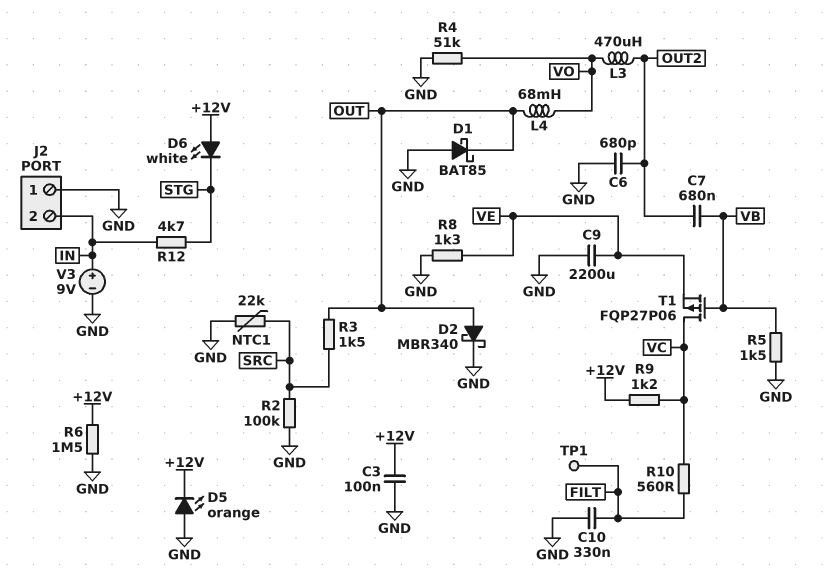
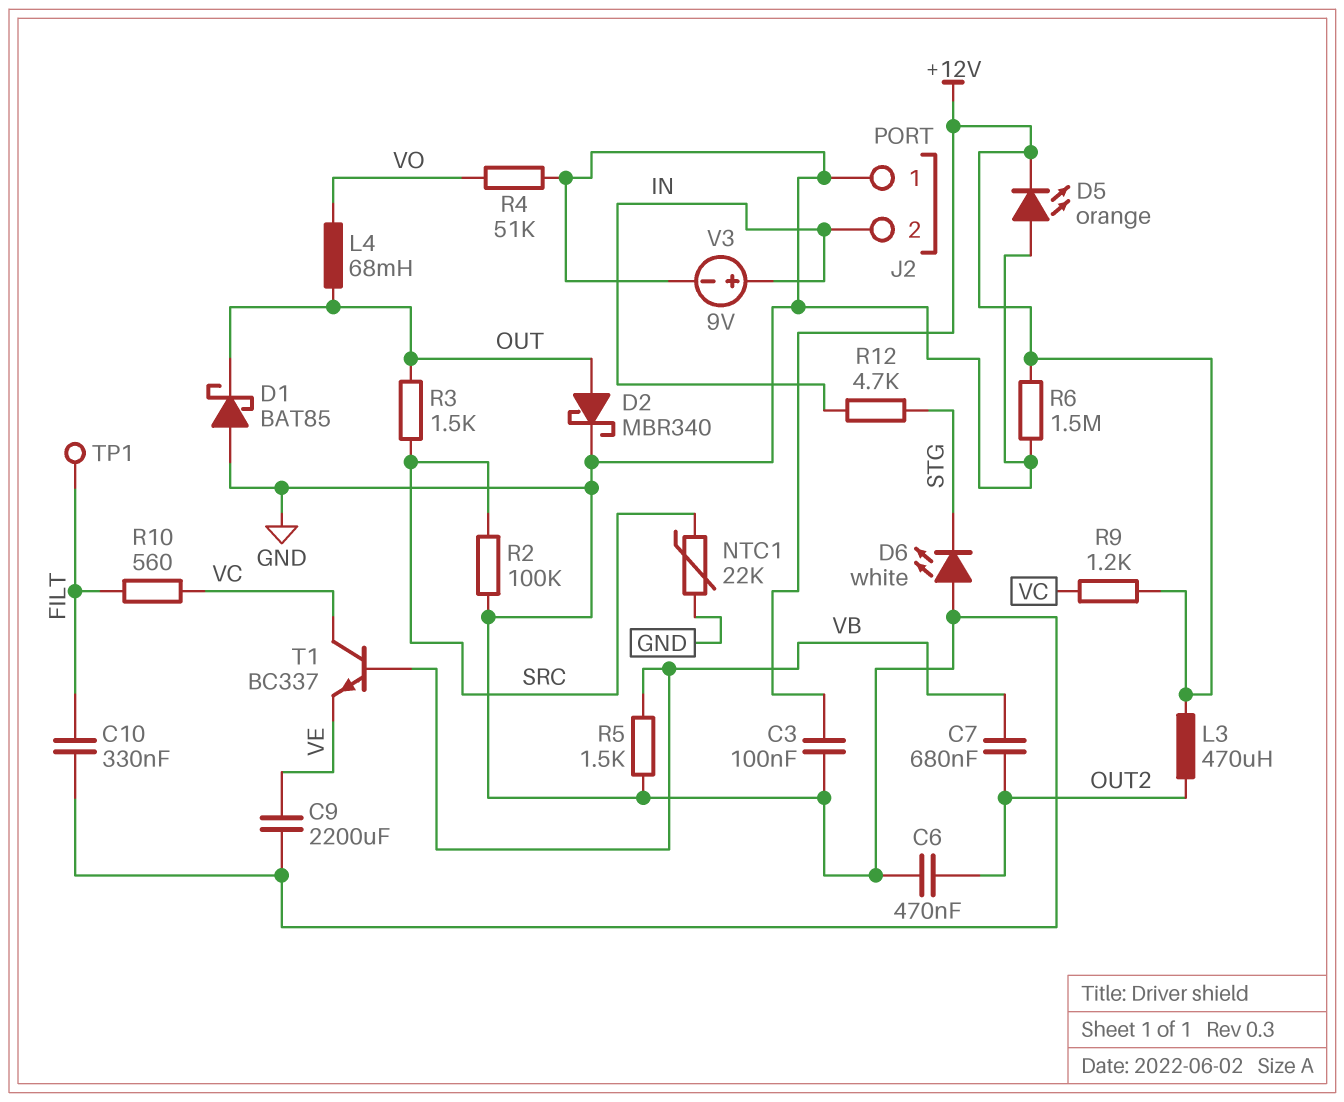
C6: 680pF (GND, OUT2) -> 470nF (GND, OUT2)
D6: LED white (A +12V, K STG) -> LED white (A GND, K STG)
L3: 470uH (OUT2, VO) -> 470uH (+12V, OUT2)
R8: 1.3k (GND, VE) -> none
T1: PMOS FQP27P06 (G VB, D VC, S VE) -> NPN BC337 (B VB, C VC, E VE)

